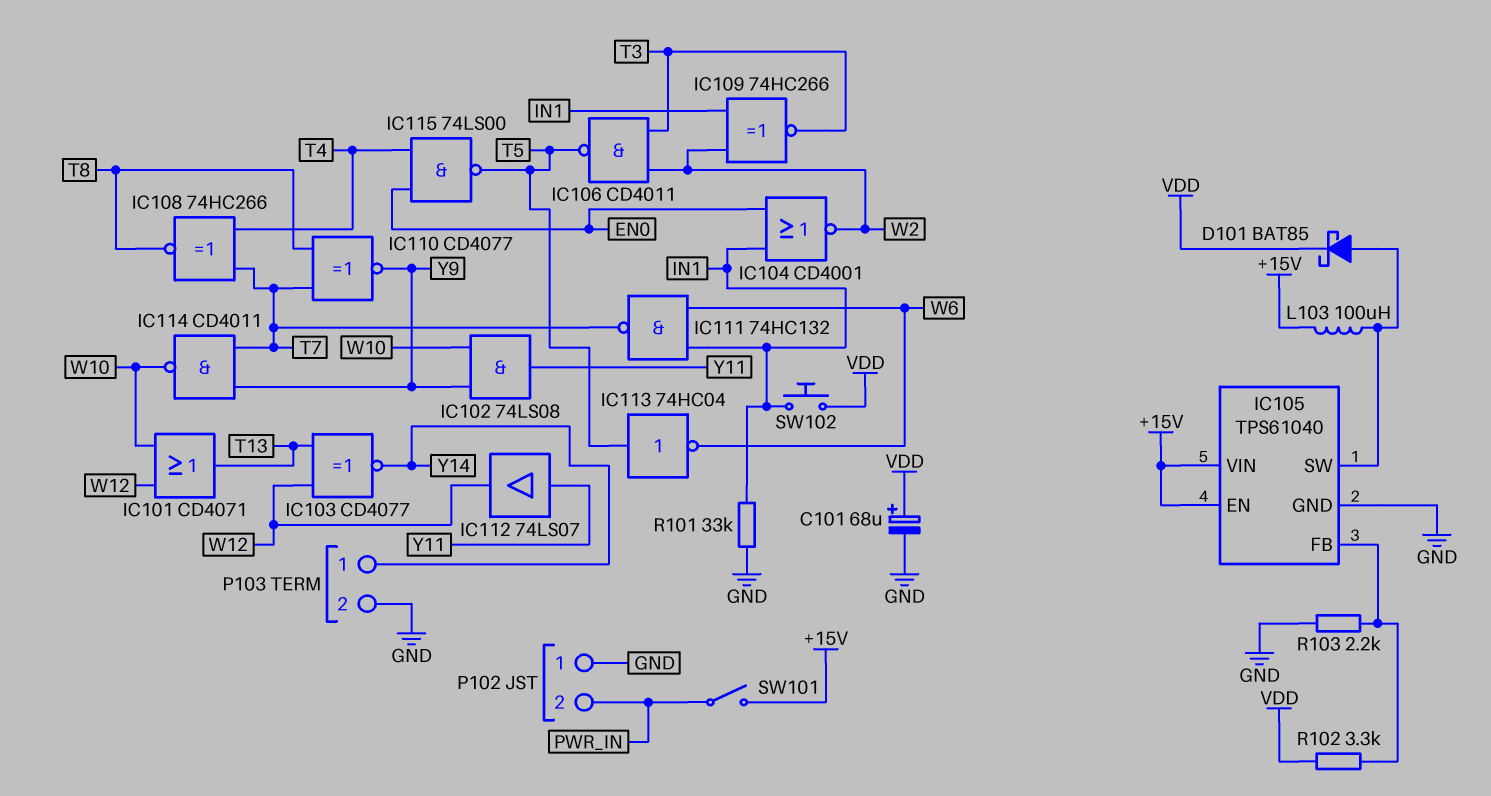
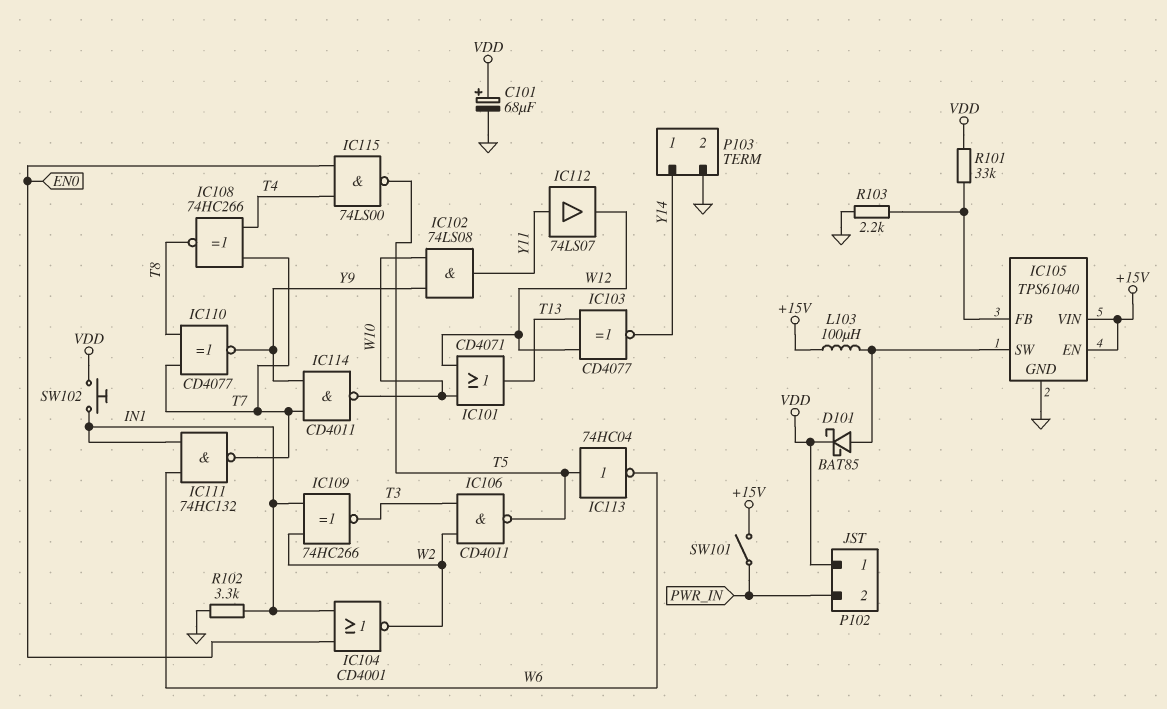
P102 pin 1: GND -> VDD
R101: 33k (GND, IN1) -> 33k (IC105/FB, VDD)
R102: 3.3k (IC105/FB, VDD) -> 3.3k (GND, IN1)

